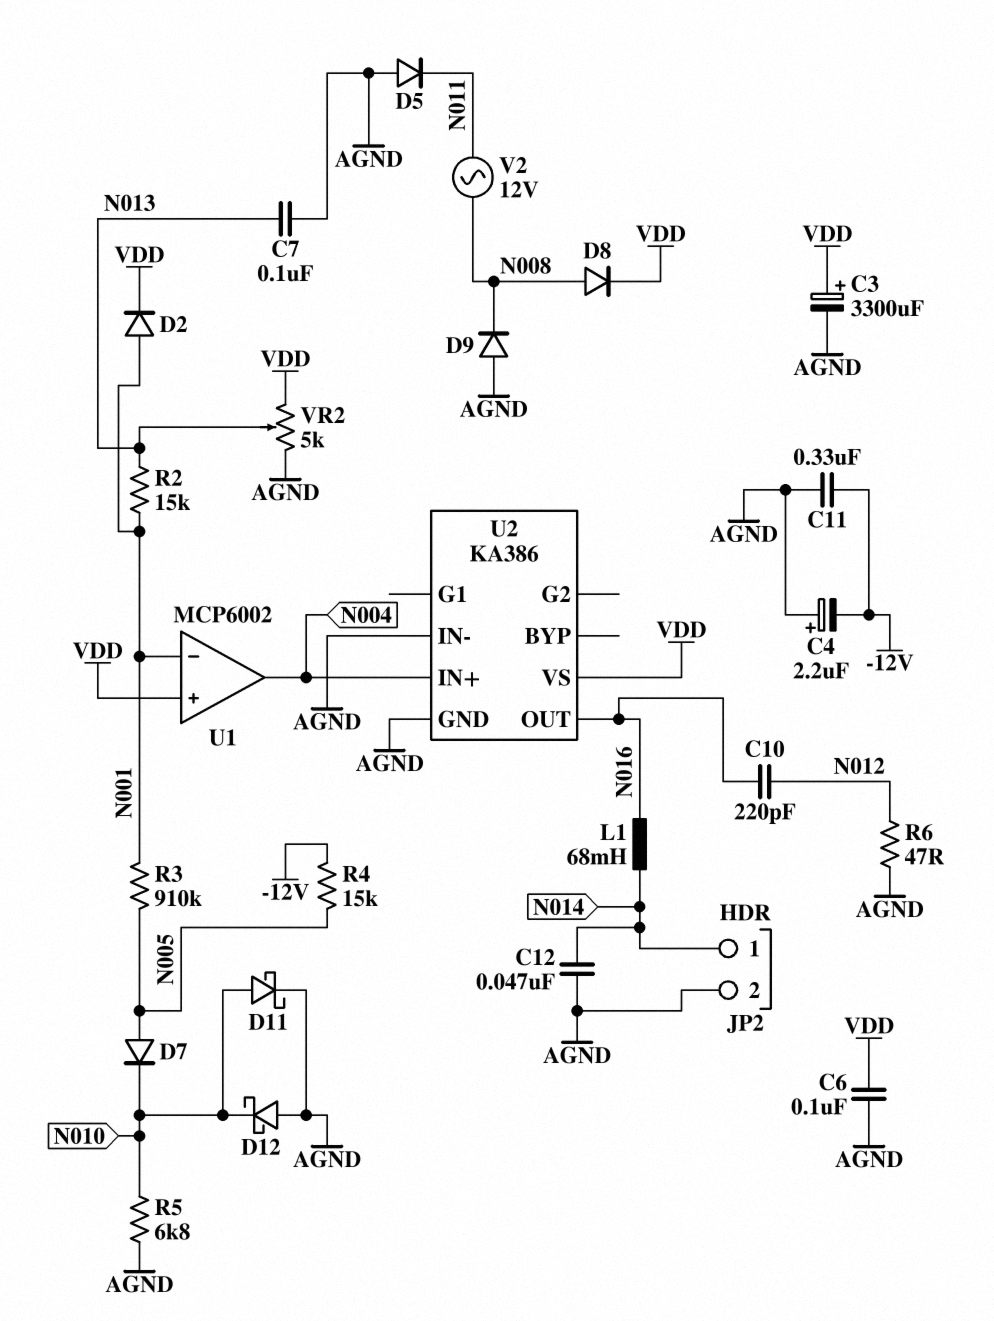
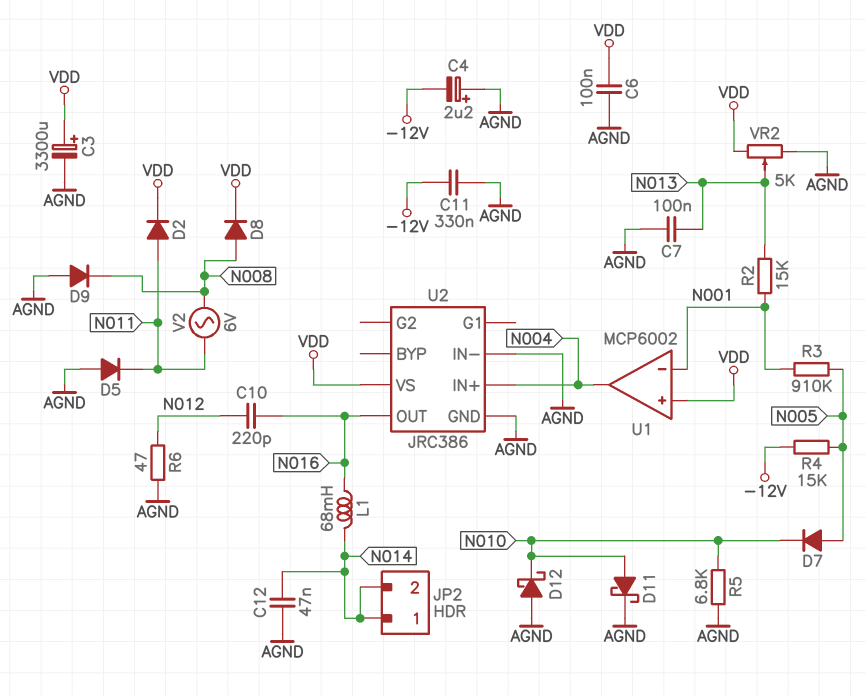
D2: diode (A N001, K VDD) -> diode (A N011, K VDD)
JP2 pin 2: AGND -> N014
U2: KA386 -> JRC386
V2: AC 12V (N008, N011) -> AC 6V (N008, N011)

